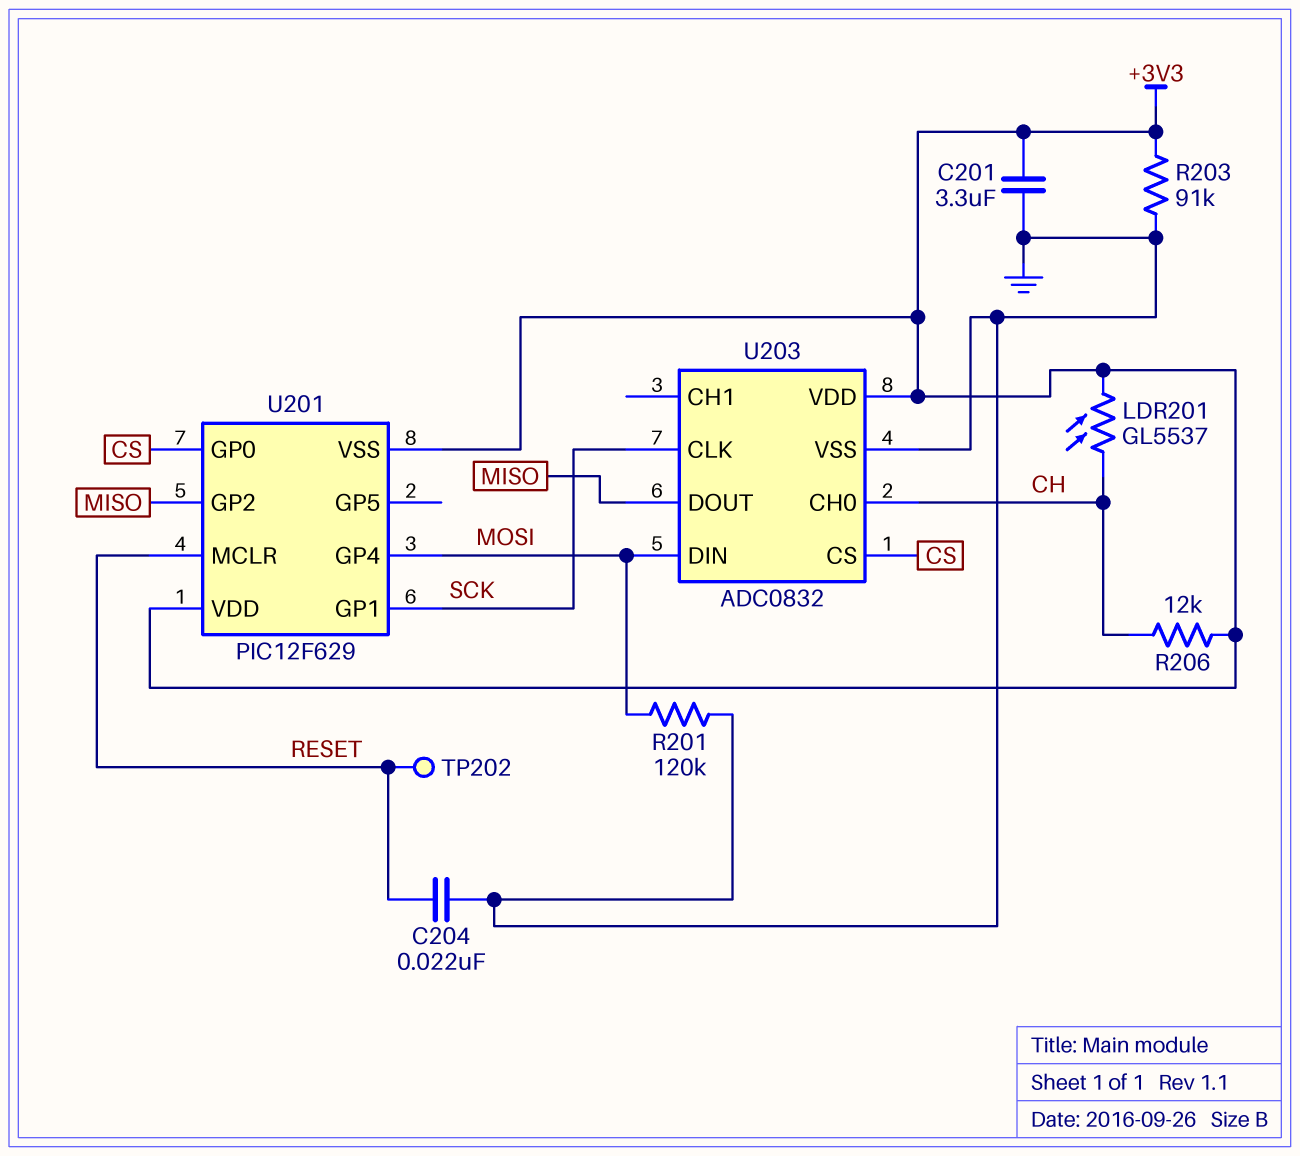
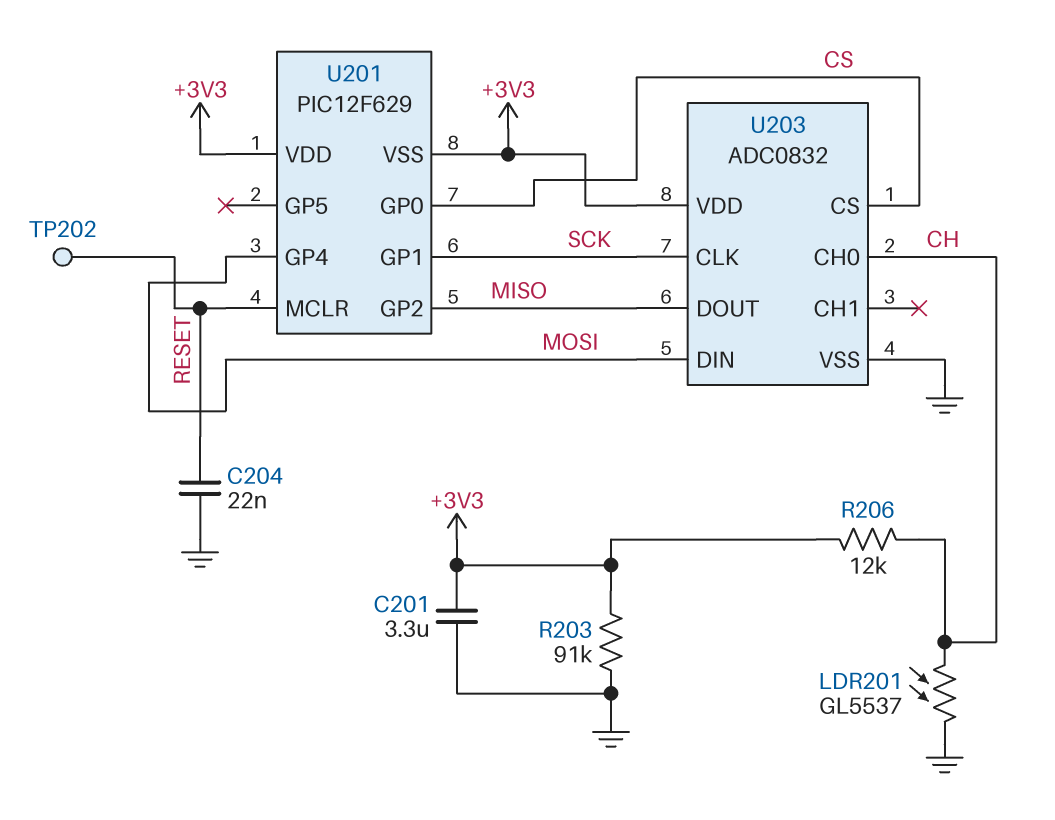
LDR201: GL5537 (+3V3, CH) -> GL5537 (CH, GND)
R201: 120k (GND, MOSI) -> none

